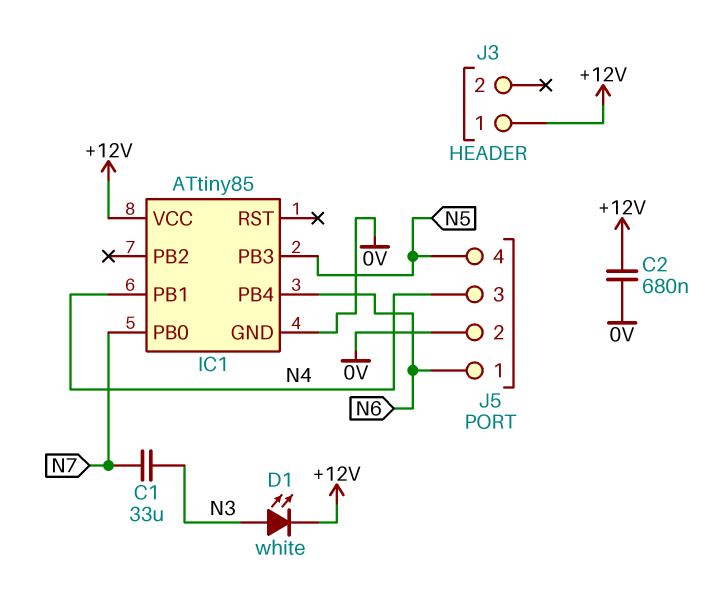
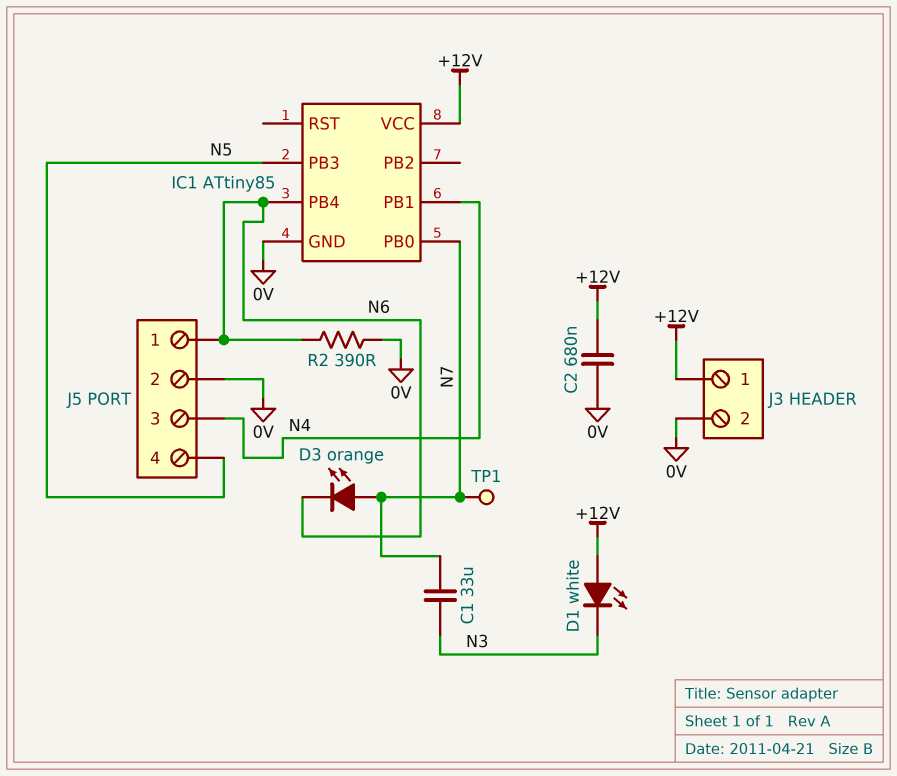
D1: LED white (A N3, K +12V) -> LED white (A +12V, K N3)
D3: none -> LED orange (A N7, K N6)
J3 pin 2: none -> 0V
R2: none -> 390 (0V, N6)
TP1: none -> test point (N7)

